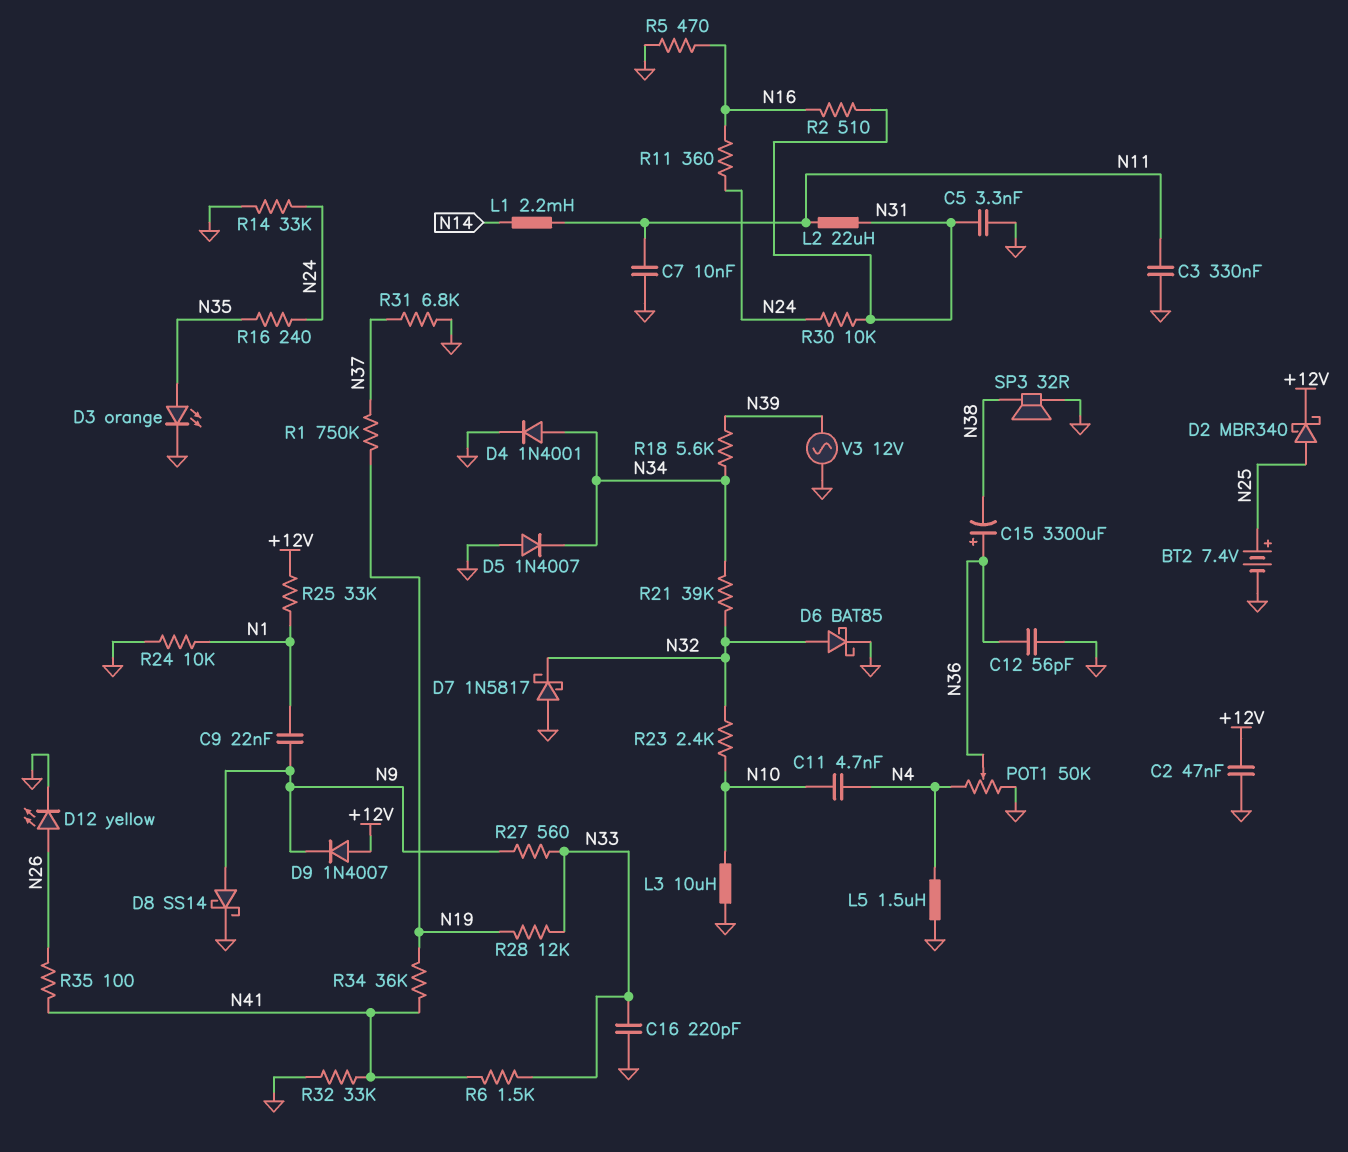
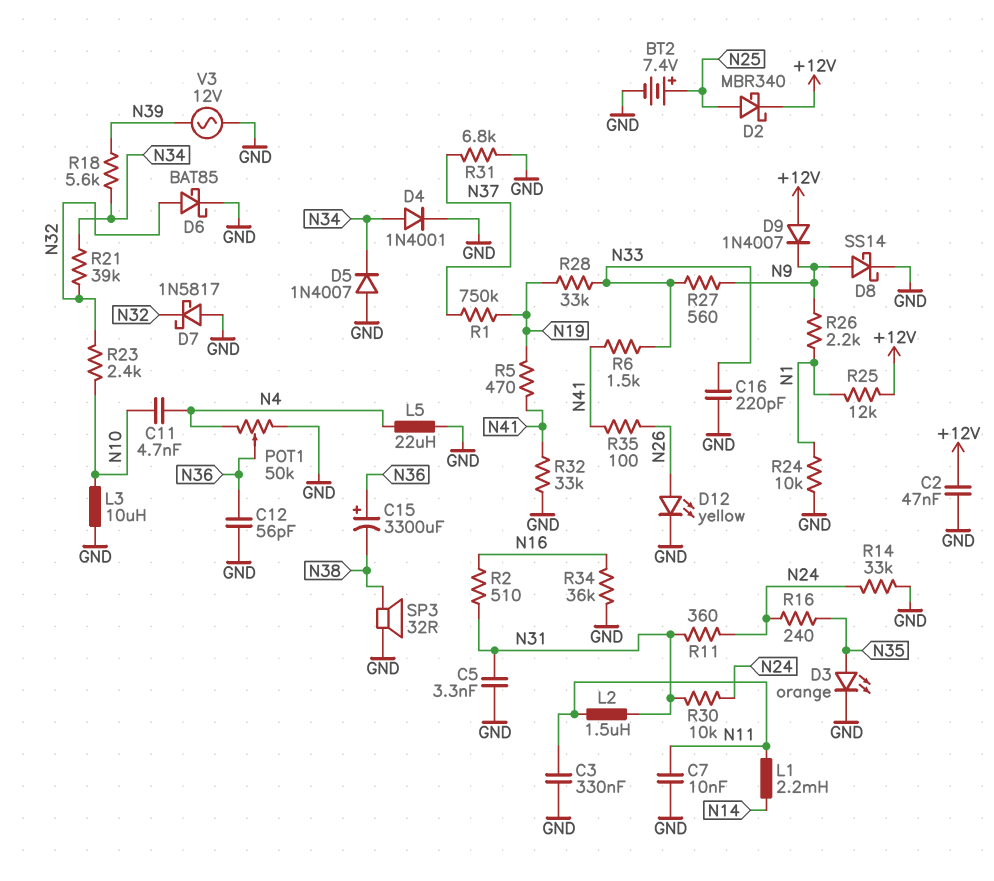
C9: 22nF (N1, N9) -> none
L2: 22uH (N11, N31) -> 1.5uH (N11, N31)
L5: 1.5uH (GND, N4) -> 22uH (GND, N4)
R5: 470 (GND, N16) -> 470 (N19, N41)
R11: 360 (N16, N24) -> 360 (N24, N31)
R25: 33k (+12V, N1) -> 12k (+12V, N1)
R26: none -> 2.2k (N1, N9)
R28: 12k (N19, N33) -> 33k (N19, N33)
R34: 36k (N19, N41) -> 36k (GND, N16)

